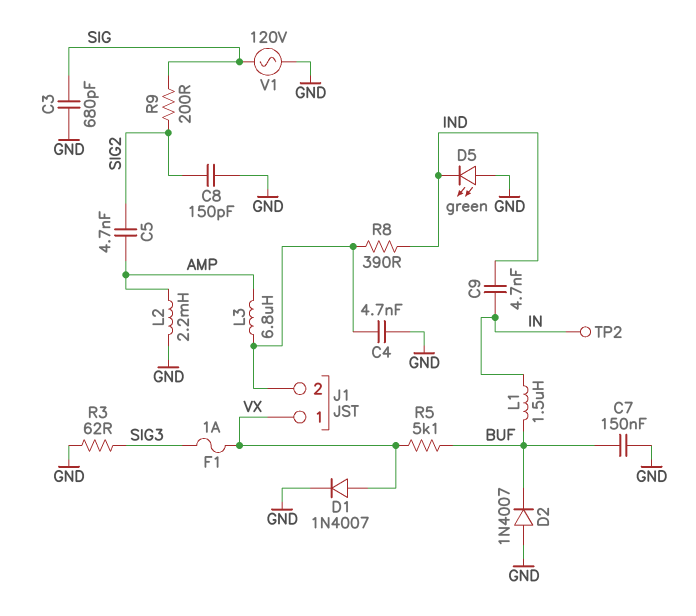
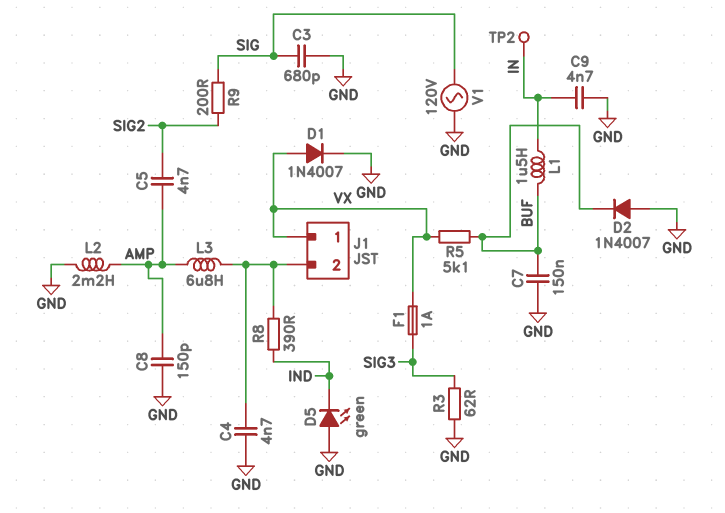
C8: 150pF (GND, SIG2) -> 150pF (AMP, GND)
C9: 4.7nF (IN, IND) -> 4.7nF (GND, IN)

